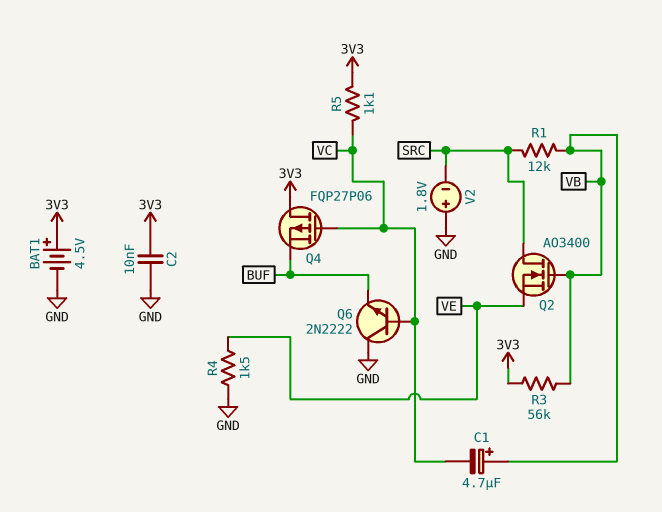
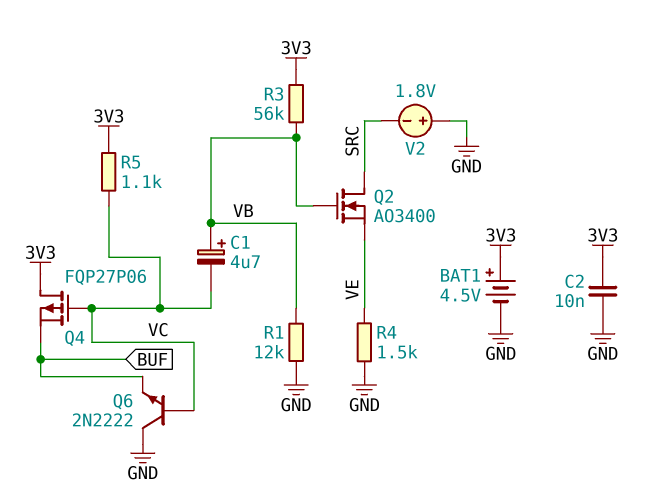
R1: 12k (SRC, VB) -> 12k (GND, VB)

